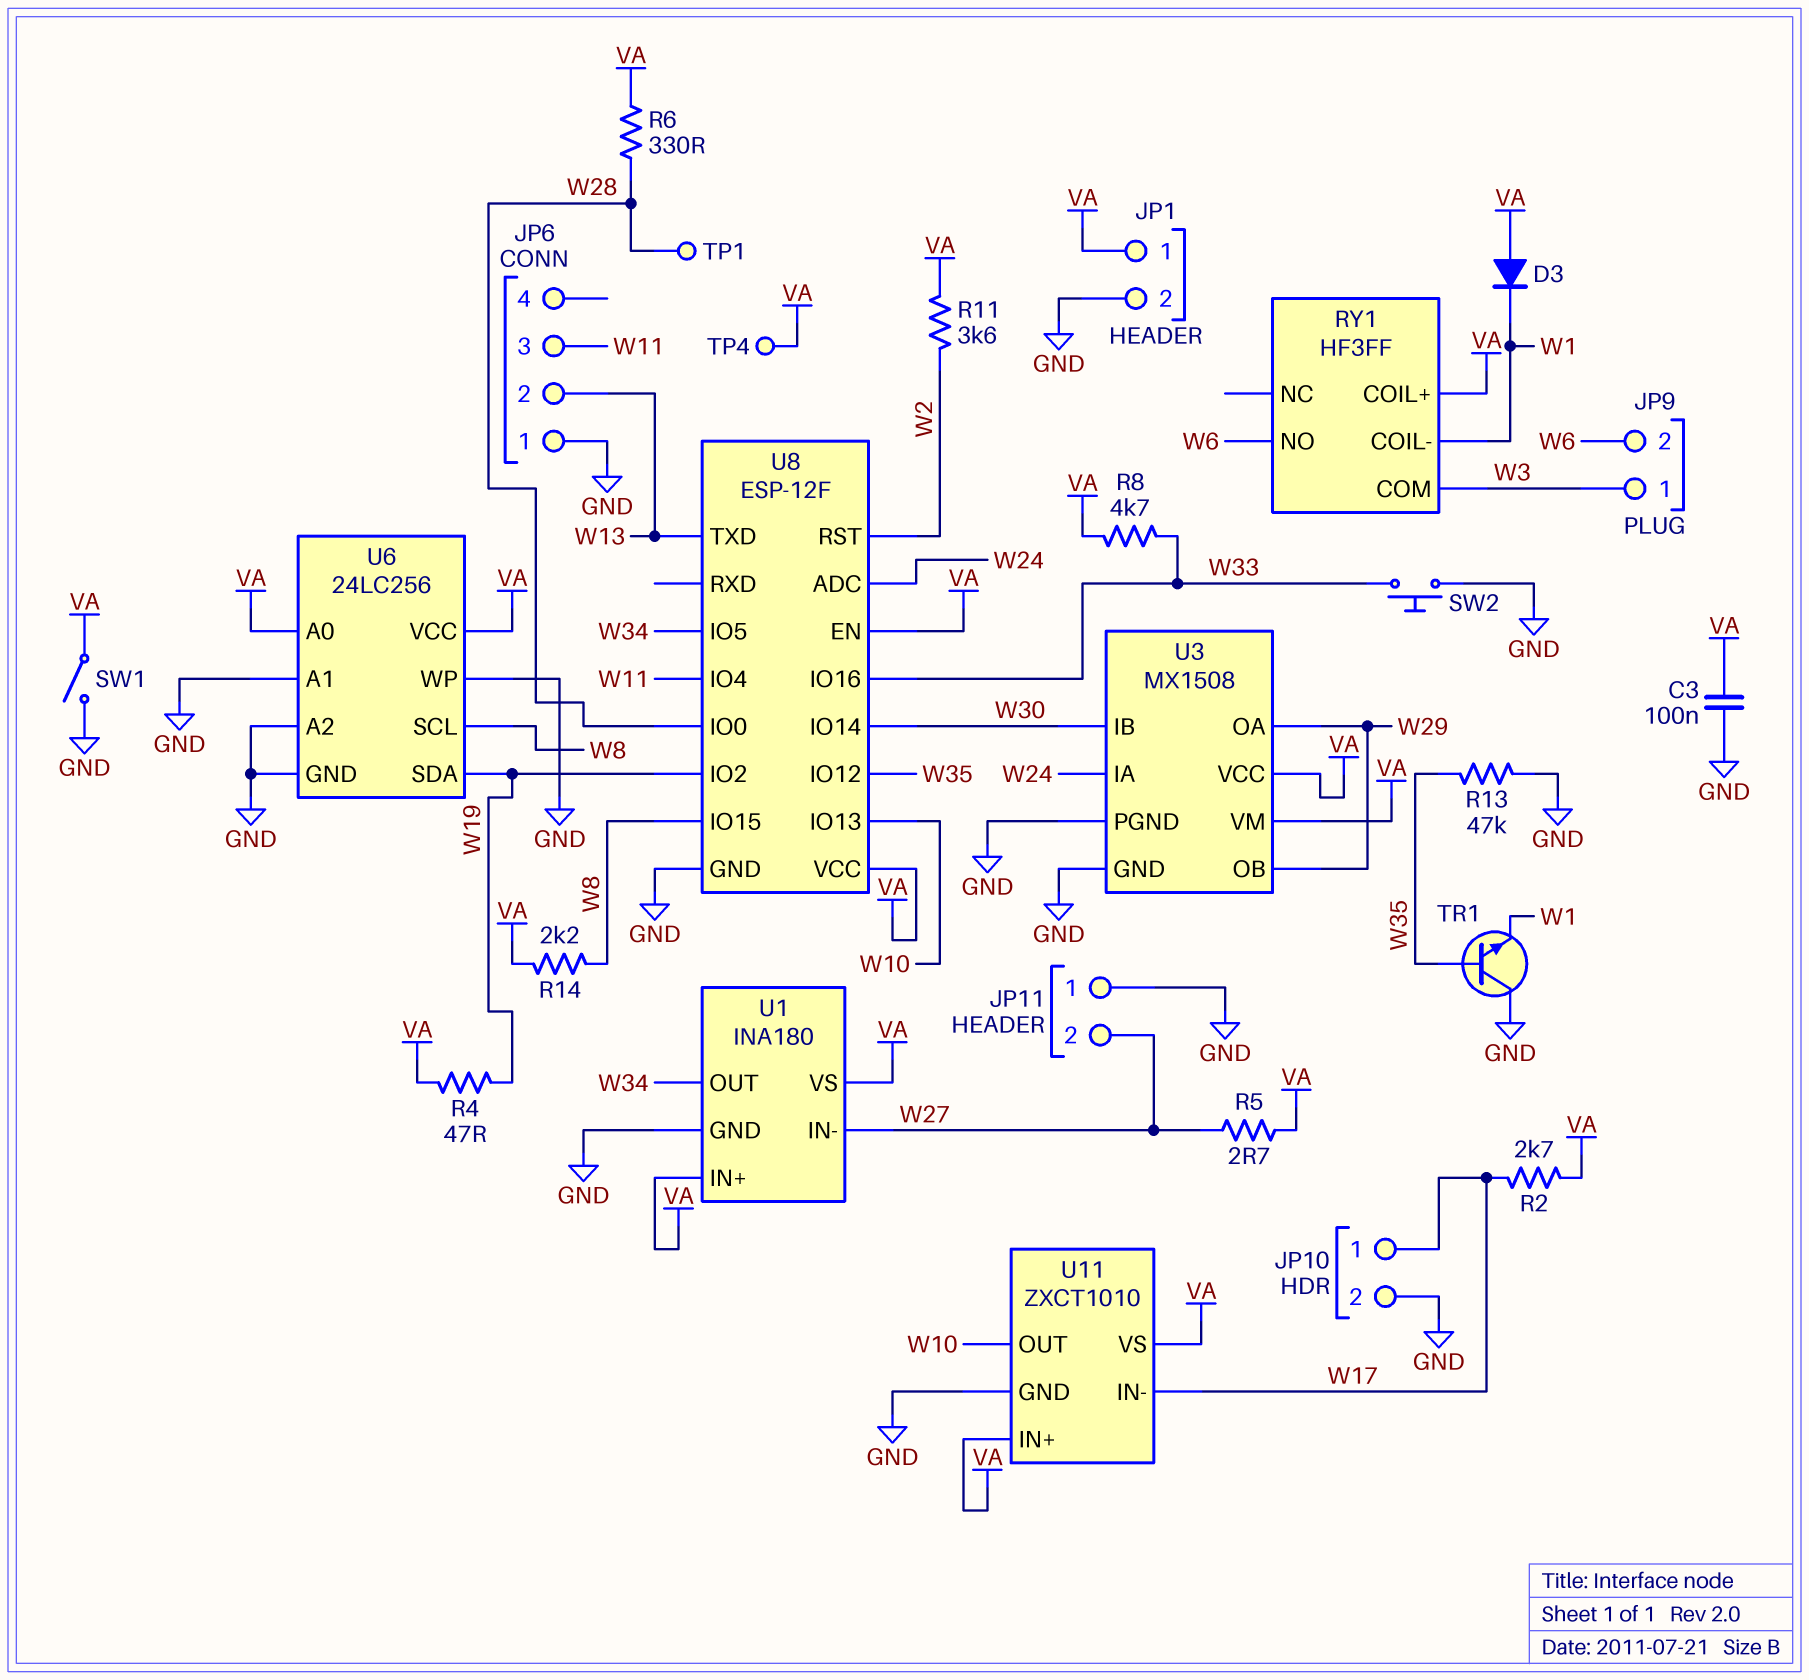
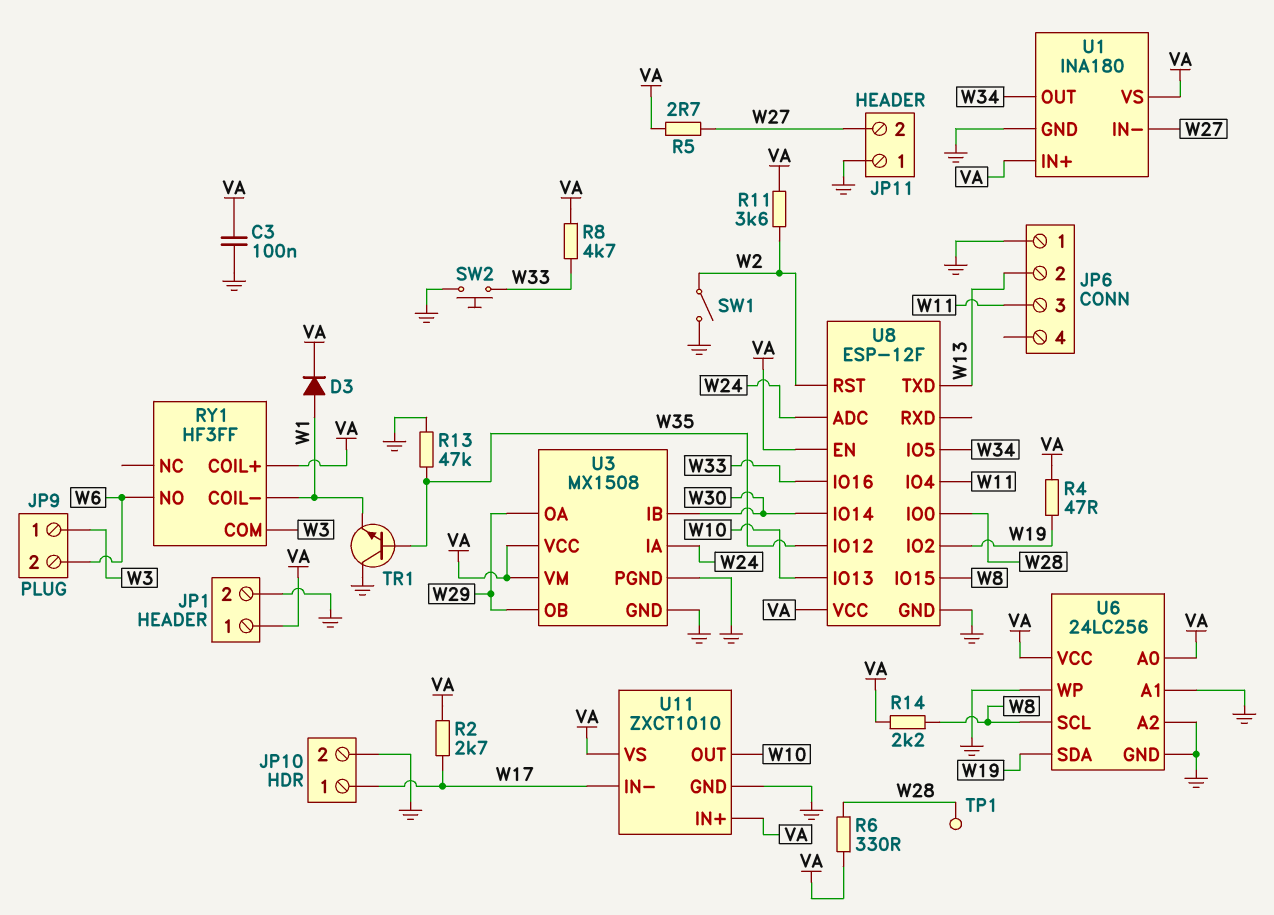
D3: diode (A VA, K W1) -> diode (A W1, K VA)
SW1: switch (GND, VA) -> switch (GND, W2)
TP4: test point (VA) -> none

